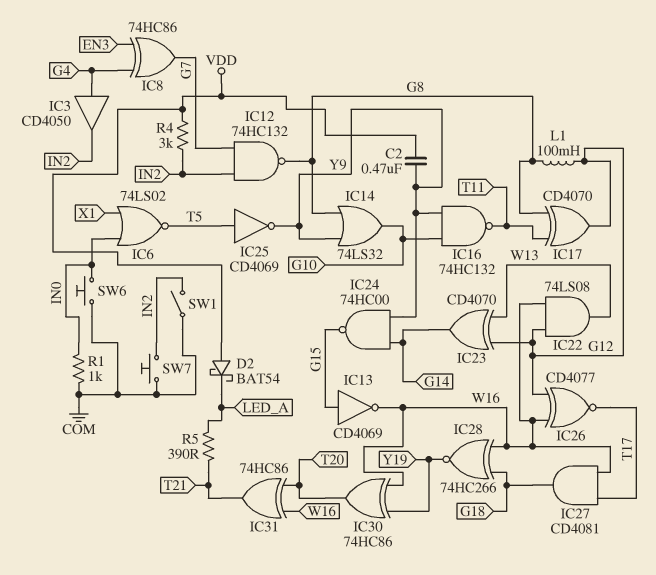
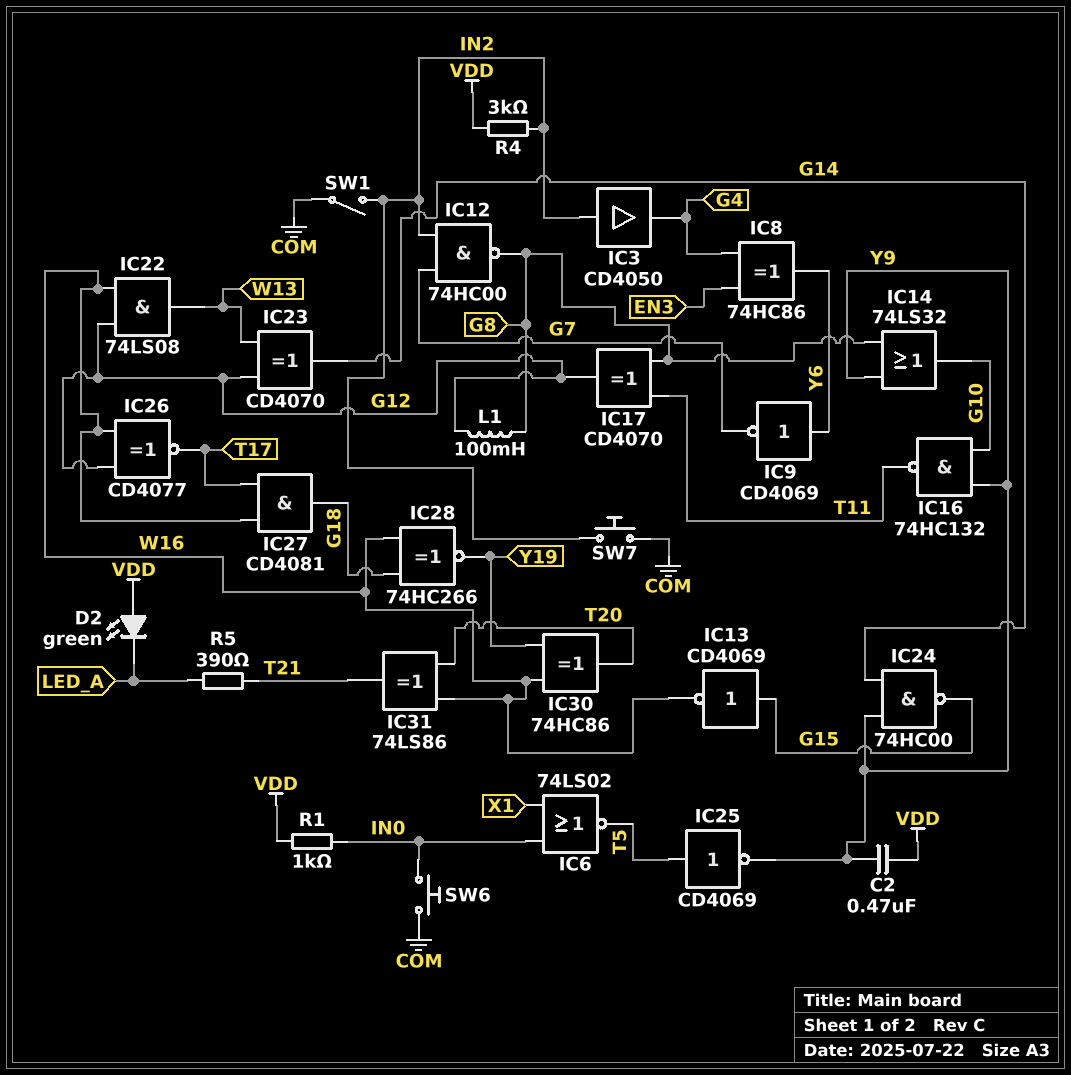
D2: schottky BAT54 (A VDD, K LED_A) -> LED green (A VDD, K LED_A)
IC3: buffer CD4050 (in G4, out IN2) -> buffer CD4050 (in IN2, out G4)
IC8: XOR 74HC86 (in EN3, in G4, out G7) -> XOR 74HC86 (in EN3, in G4, out Y6)
IC9: none -> NOT CD4069 (in Y6, out G7)
IC12: NAND 74HC132 (in G7, in IN2, out G8) -> NAND 74HC00 (in G7, in IN2, out G8)
IC31: XOR 74HC86 (in T20, in W16, out T21) -> XOR 74LS86 (in T20, in W16, out T21)
R1: 1k (COM, IN0) -> 1k (IN0, VDD)

